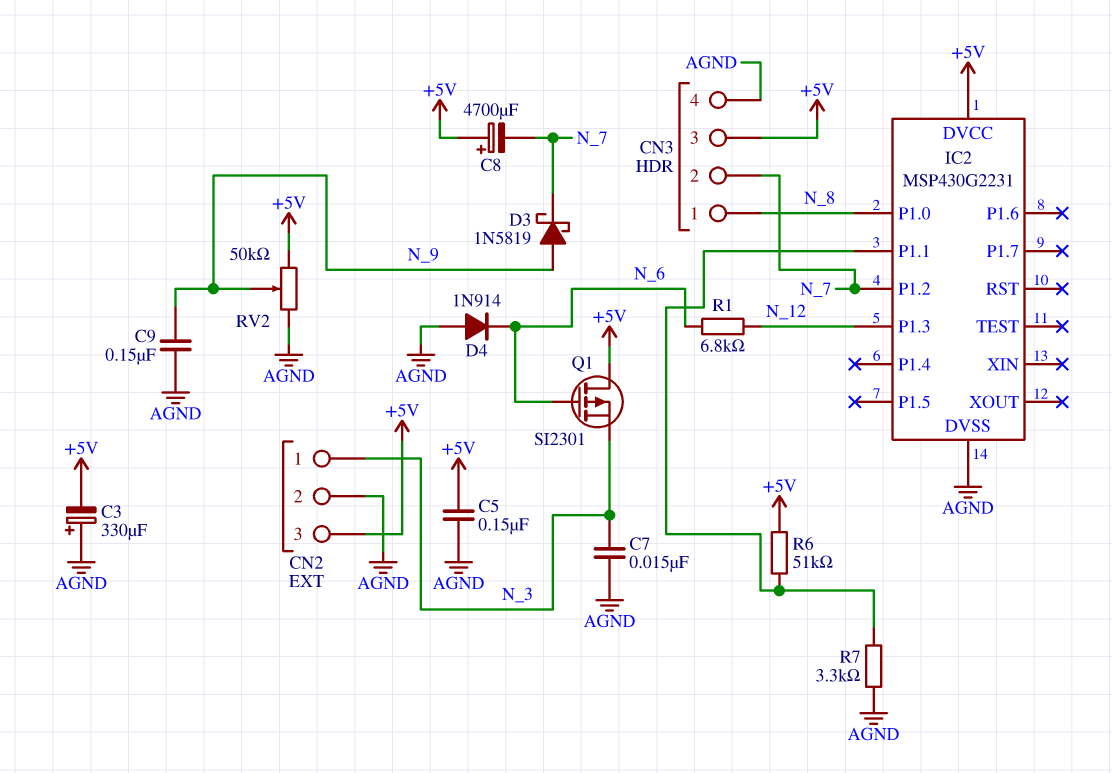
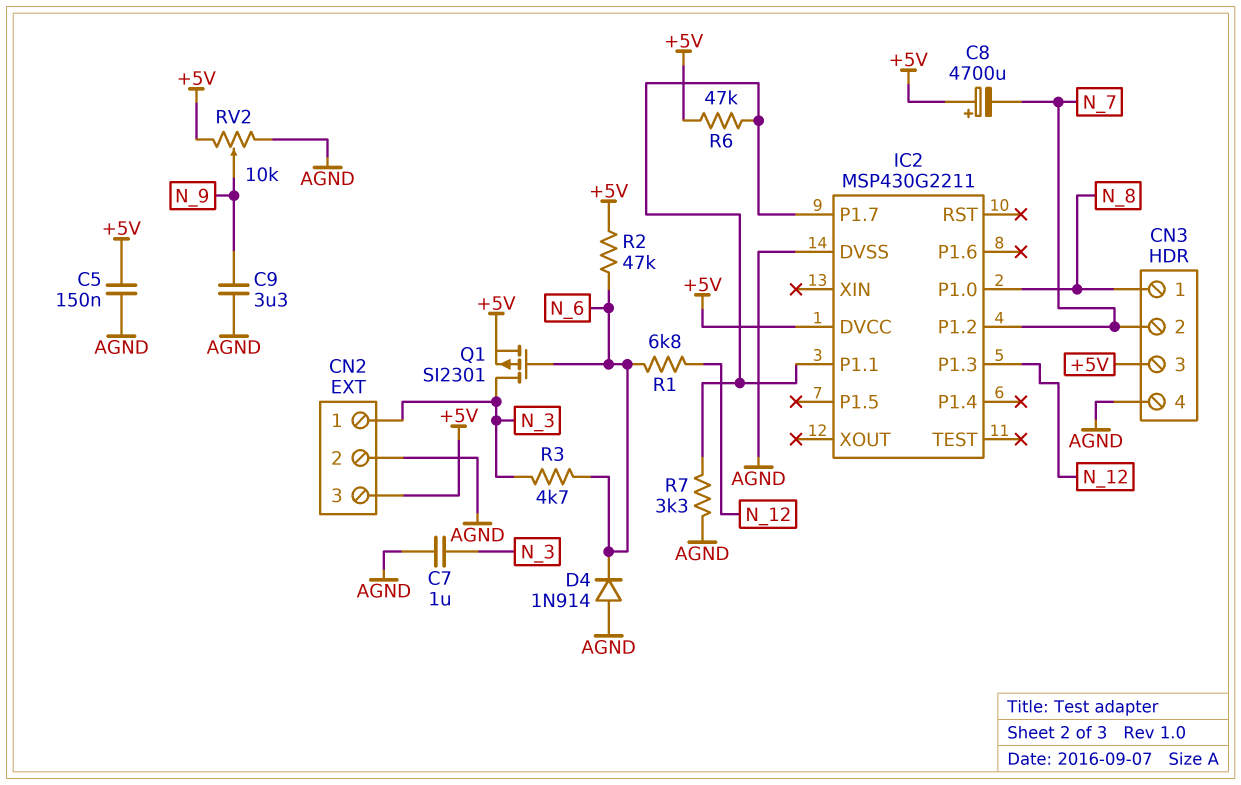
C3: 330uF (plus AGND, minus +5V) -> none
C7: 15nF (AGND, N_3) -> 1uF (AGND, N_3)
C9: 150nF (AGND, N_9) -> 3.3uF (AGND, N_9)
D3: schottky 1N5819 (A N_9, K N_7) -> none
IC2: MSP430G2231 -> MSP430G2211
IC2 pin P1.7: none -> IC2/P1.1
Q1: PMOS SI2301 (G N_6, D +5V, S N_3) -> PMOS SI2301 (G N_6, D N_3, S +5V)
R2: none -> 47k (+5V, N_6)
R3: none -> 4.7k (N_3, N_6)
R6: 51k (+5V, IC2/P1.1) -> 47k (+5V, IC2/P1.1)
RV2: 50k (+5V, AGND, wiper N_9) -> 10k (+5V, AGND, wiper N_9)

